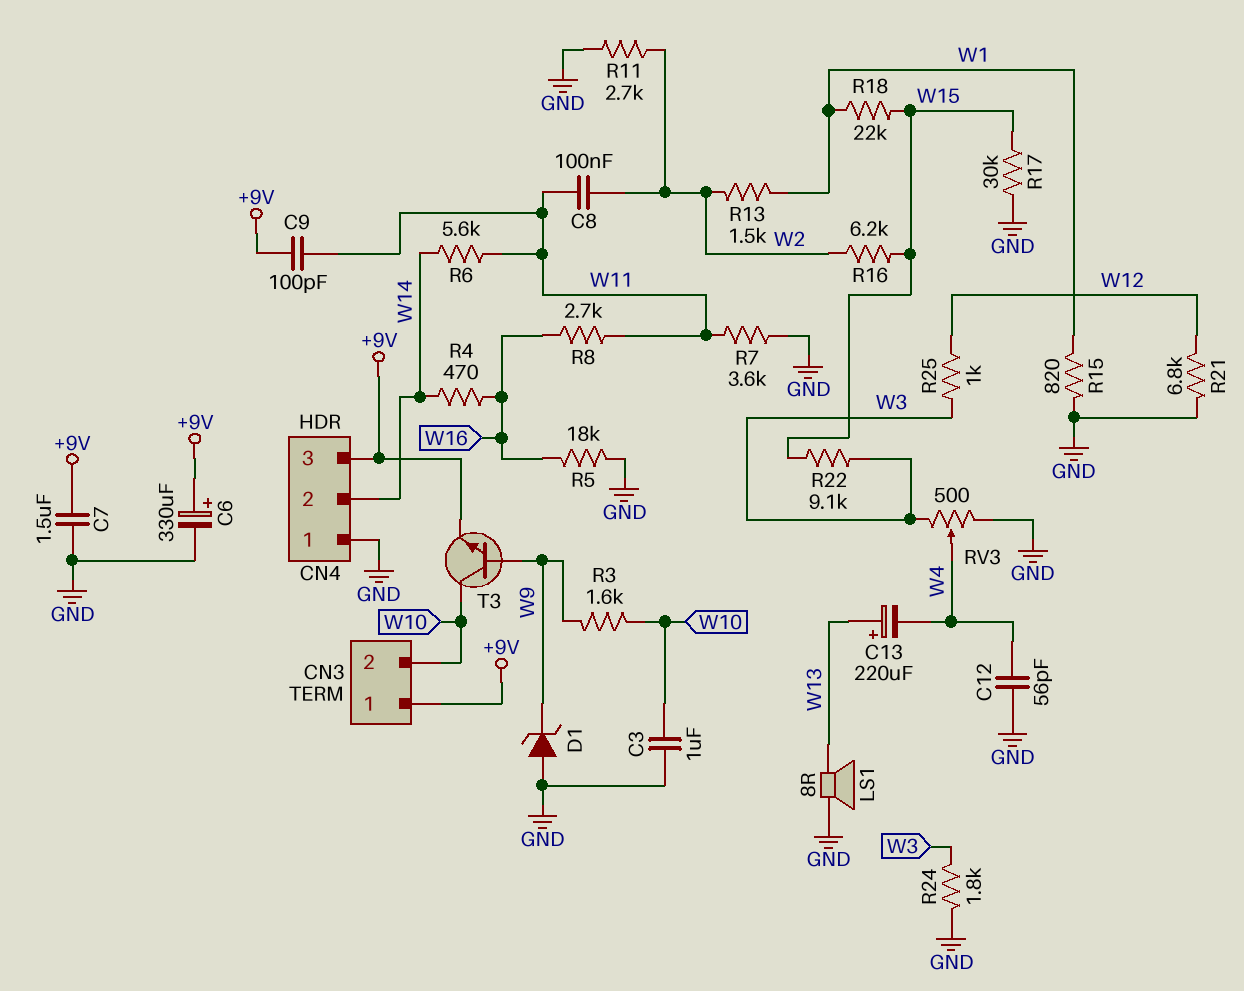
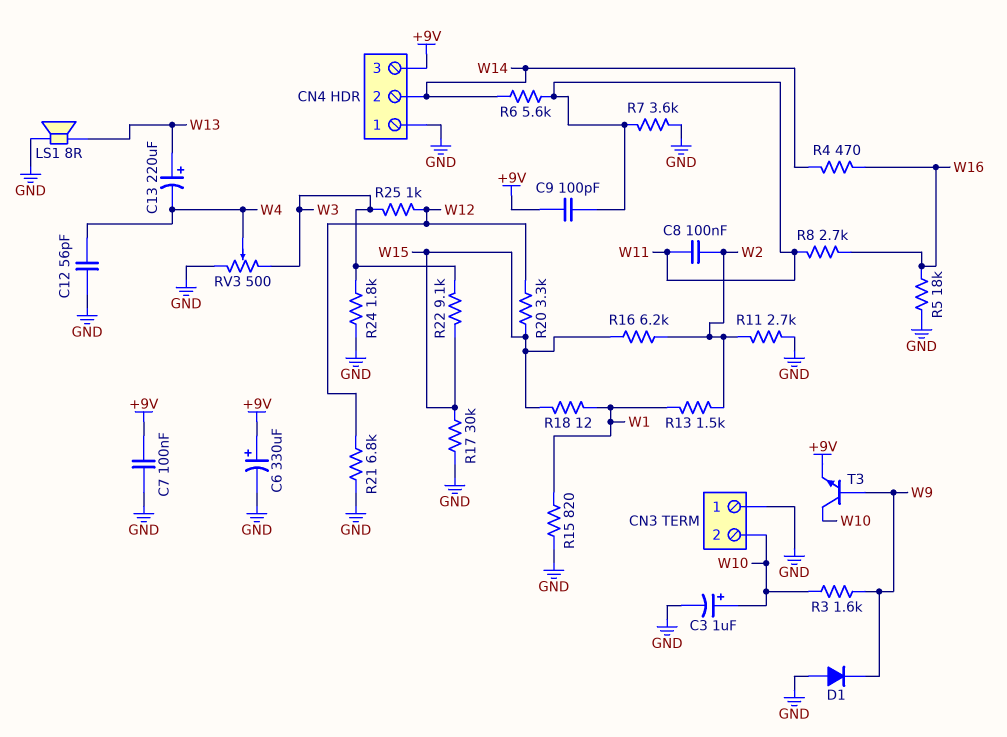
C3: 1uF (GND, W10) -> 1uF (plus W10, minus GND)
C7: 1.5uF (+9V, GND) -> 100nF (+9V, GND)
CN3 pin 1: +9V -> GND
D1: zener (A GND, K W9) -> diode (A GND, K W9)
R18: 22k (W1, W15) -> 12 (W1, W15)
R20: none -> 3.3k (W12, W15)

